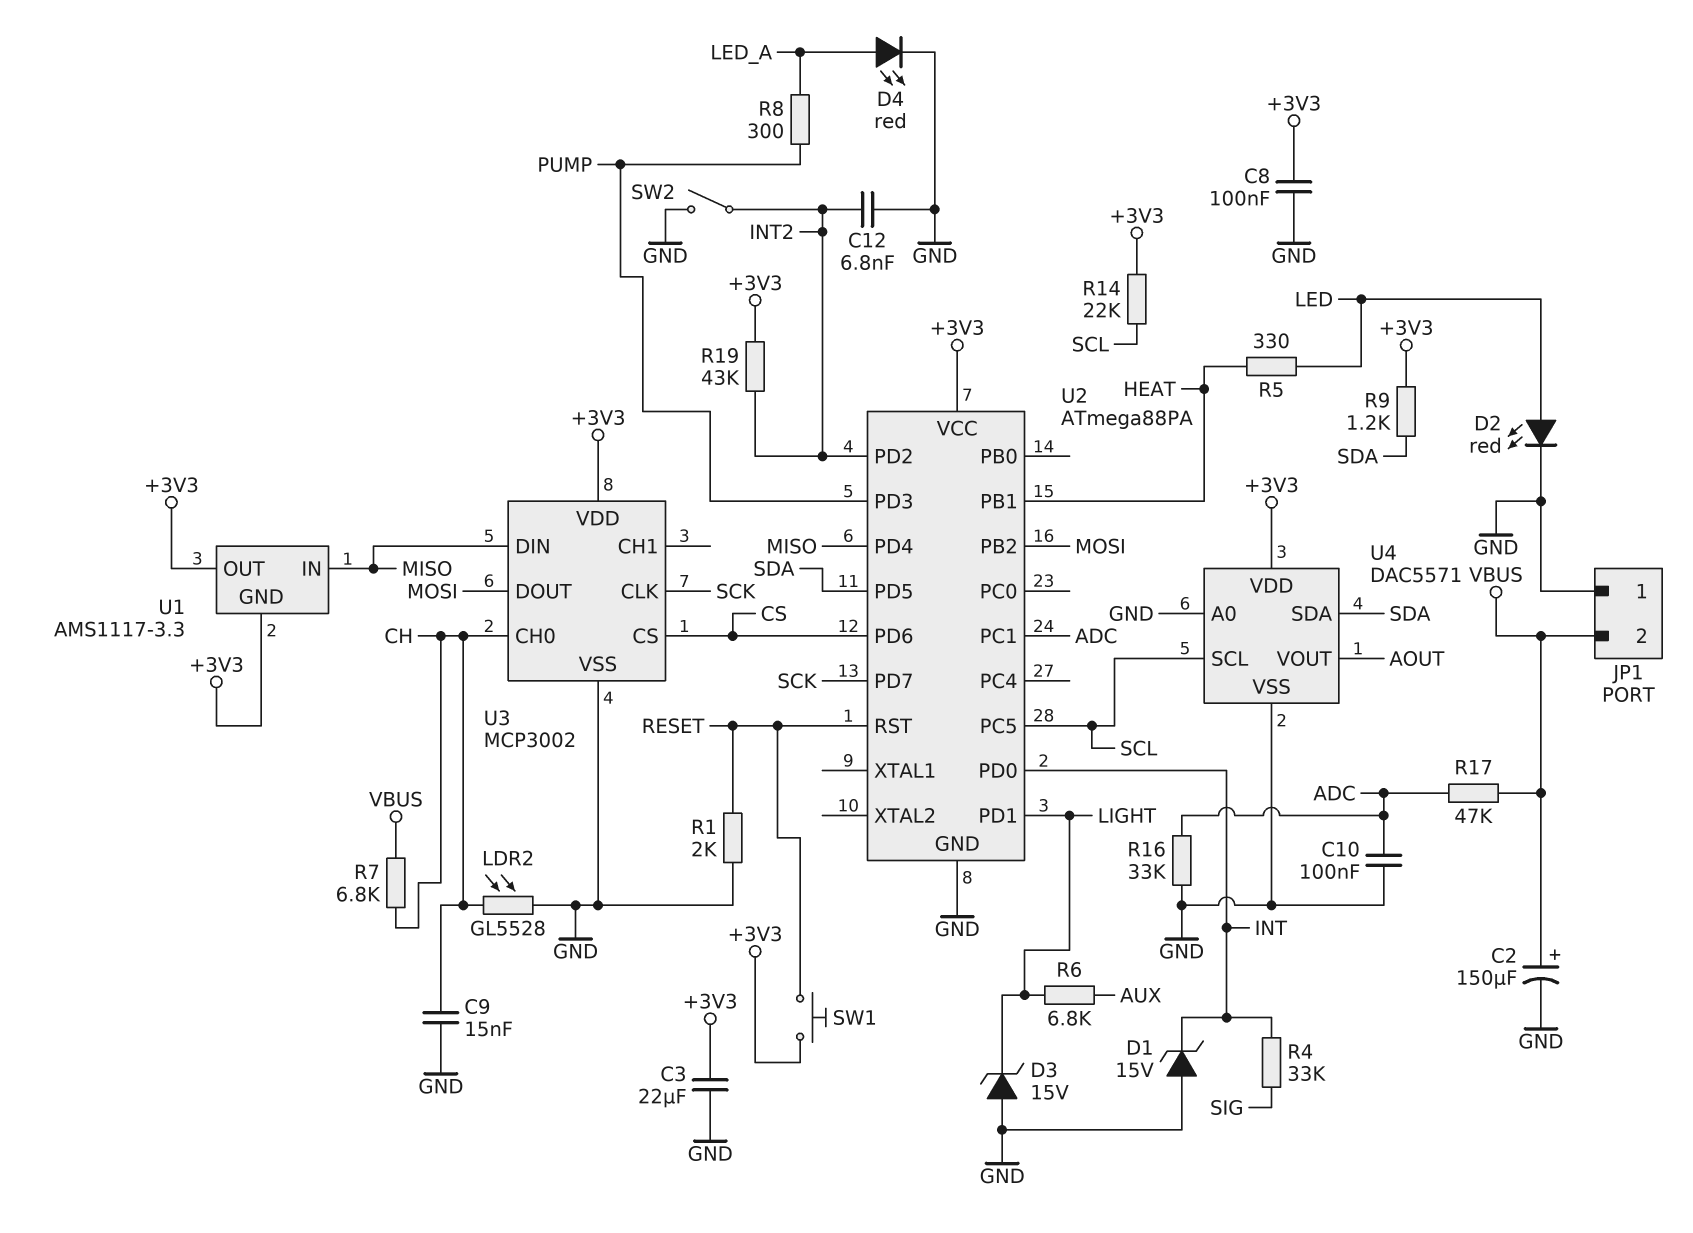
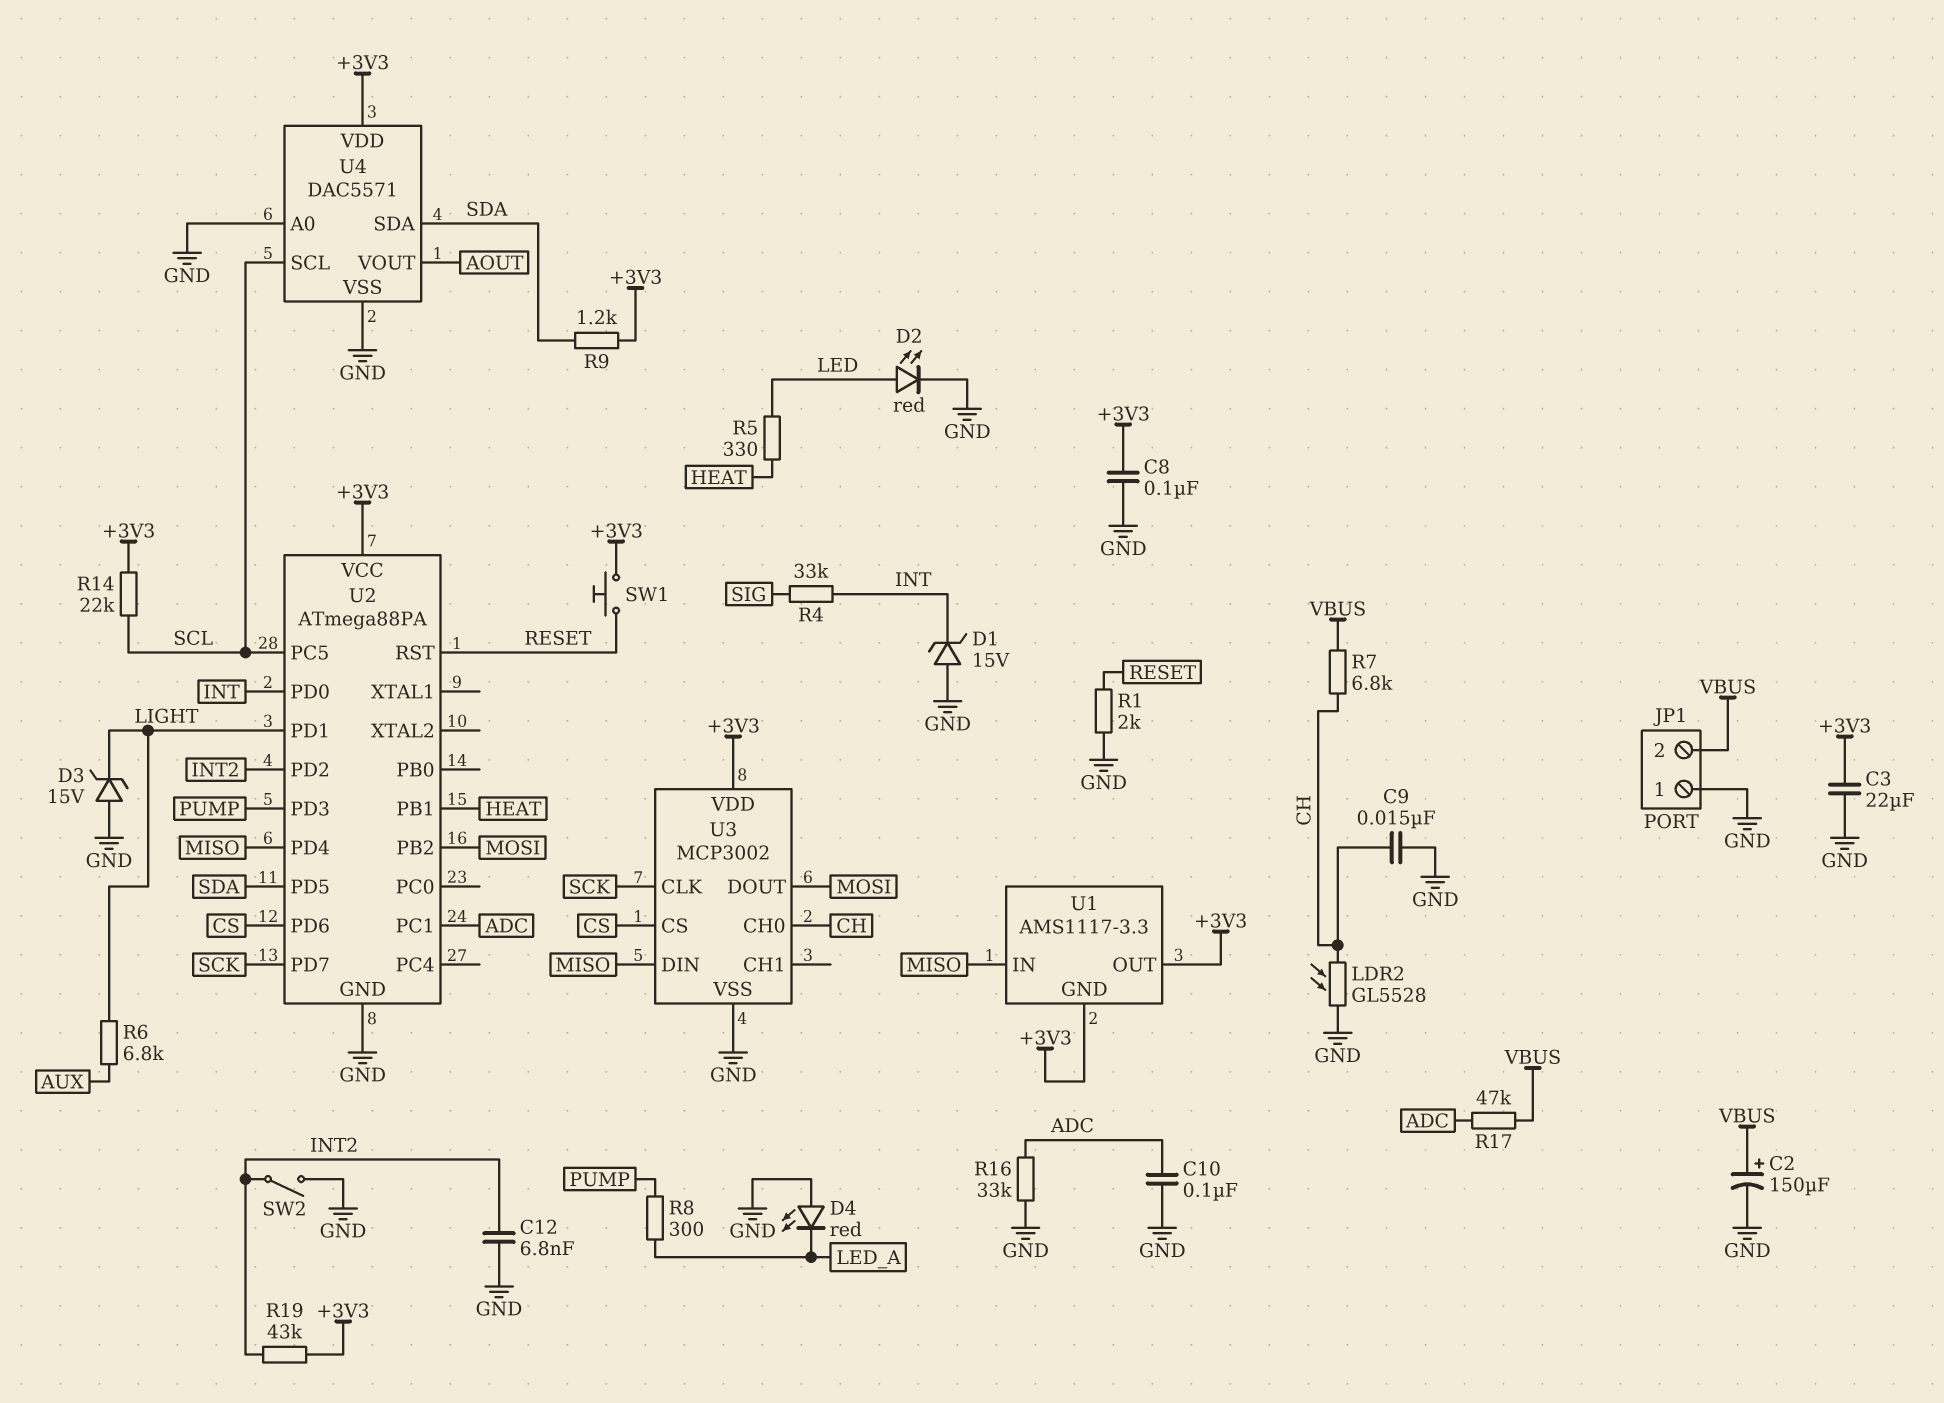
D4: LED red (A LED_A, K GND) -> LED red (A GND, K LED_A)

